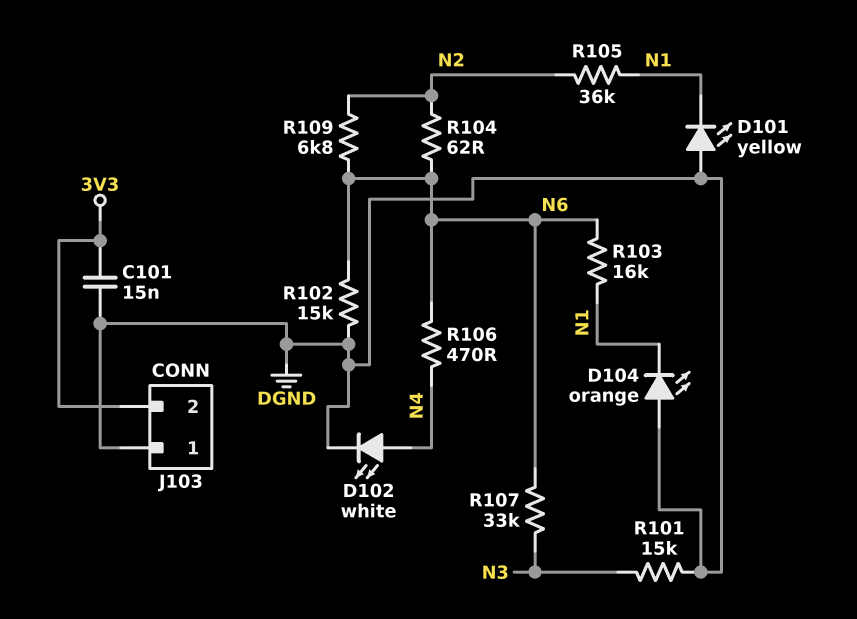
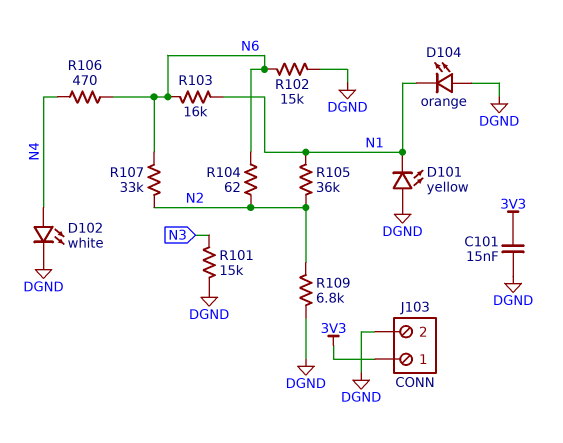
J103 pin 1: DGND -> 3V3
J103 pin 2: 3V3 -> DGND
R107: 33k (N3, N6) -> 33k (N2, N6)
R109: 6.8k (N2, N6) -> 6.8k (DGND, N2)

